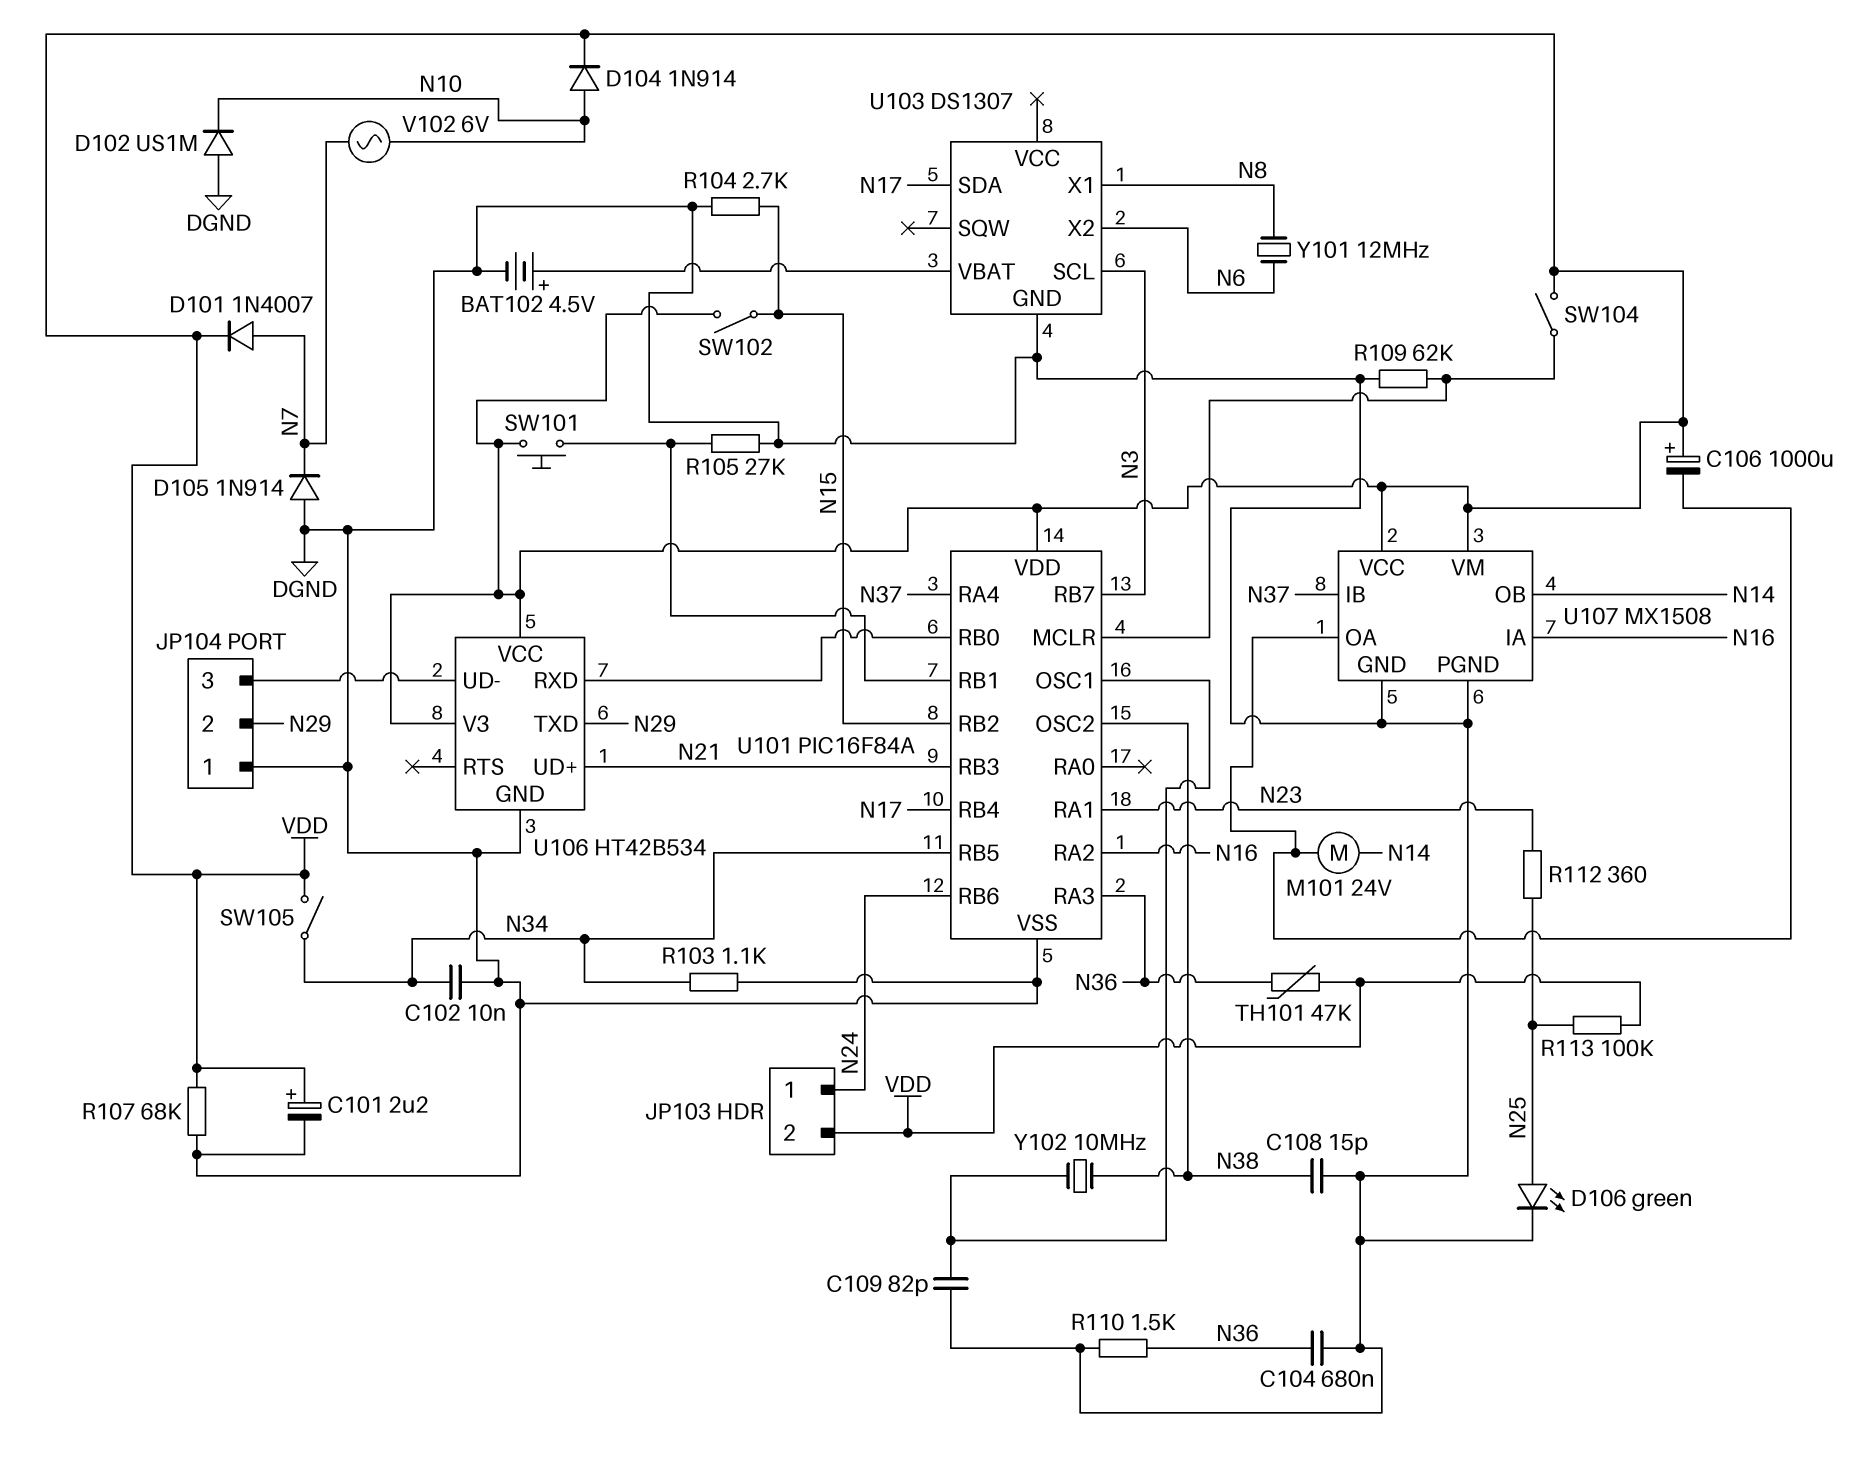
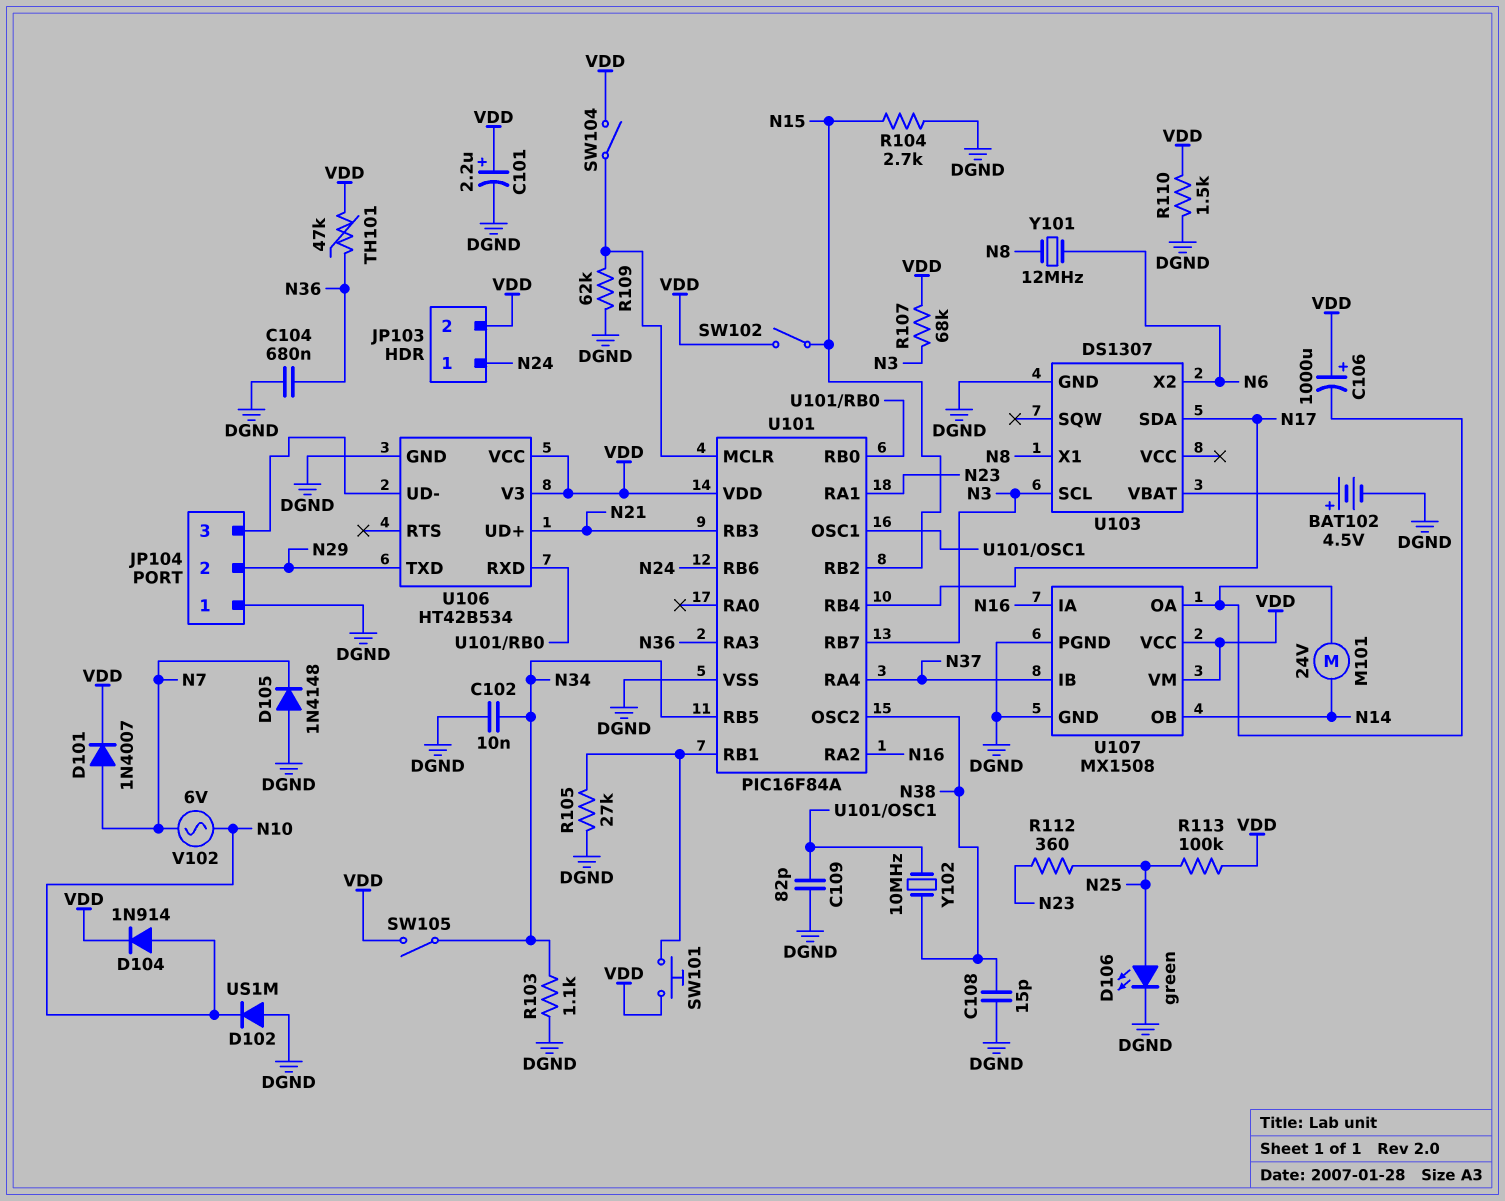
D105: diode 1N914 (A DGND, K N7) -> diode 1N4148 (A DGND, K N7)
R107: 68k (DGND, VDD) -> 68k (N3, VDD)
R110: 1.5k (DGND, N36) -> 1.5k (DGND, VDD)

